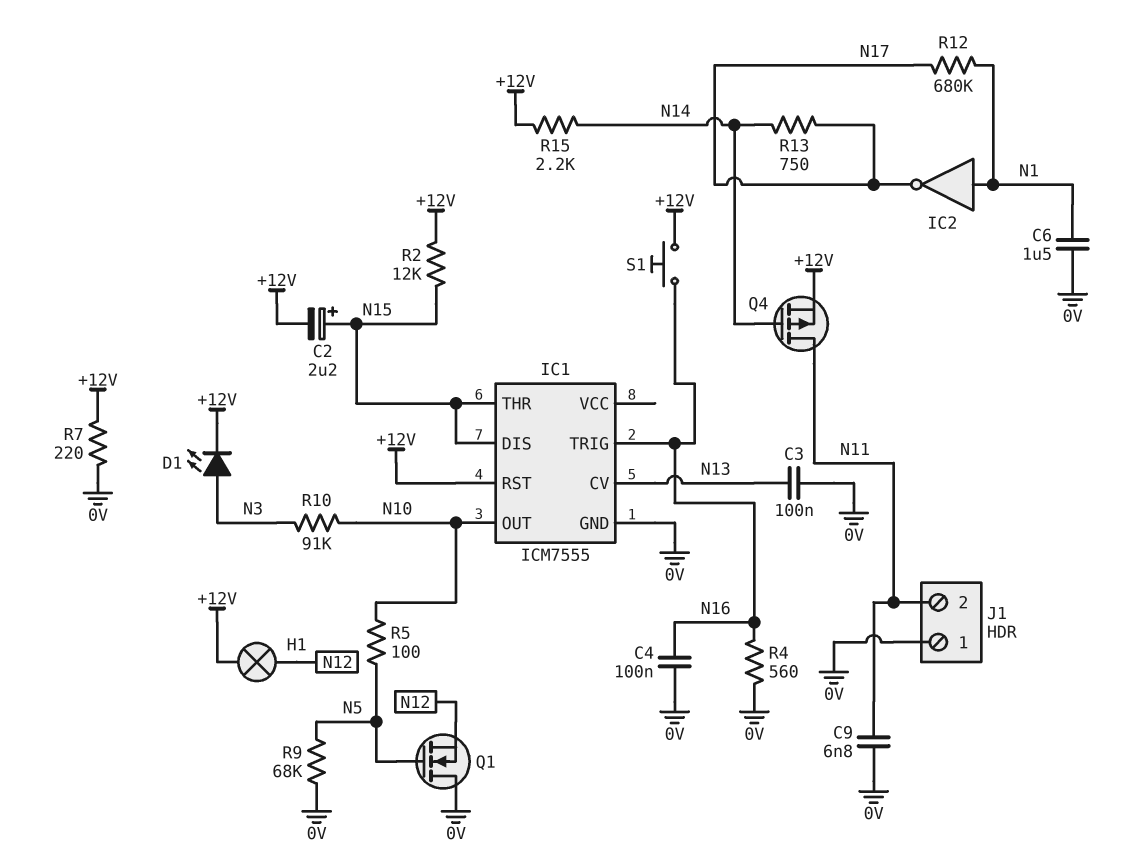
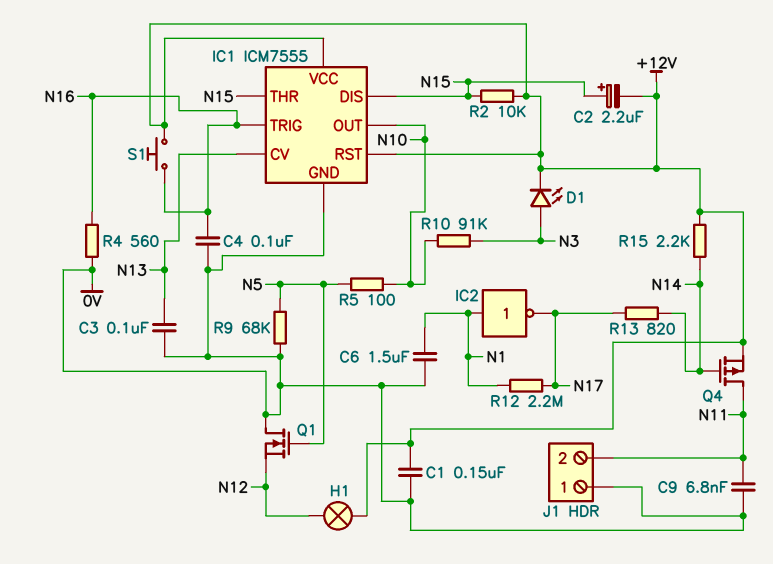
C1: none -> 150nF (+12V, 0V)
IC1 pin VCC: none -> +12V
R2: 12k (+12V, N15) -> 10k (+12V, N15)
R7: 220 (+12V, 0V) -> none
R12: 680k (N1, N17) -> 2.2M (N1, N17)
R13: 750 (N14, N17) -> 820 (N14, N17)

